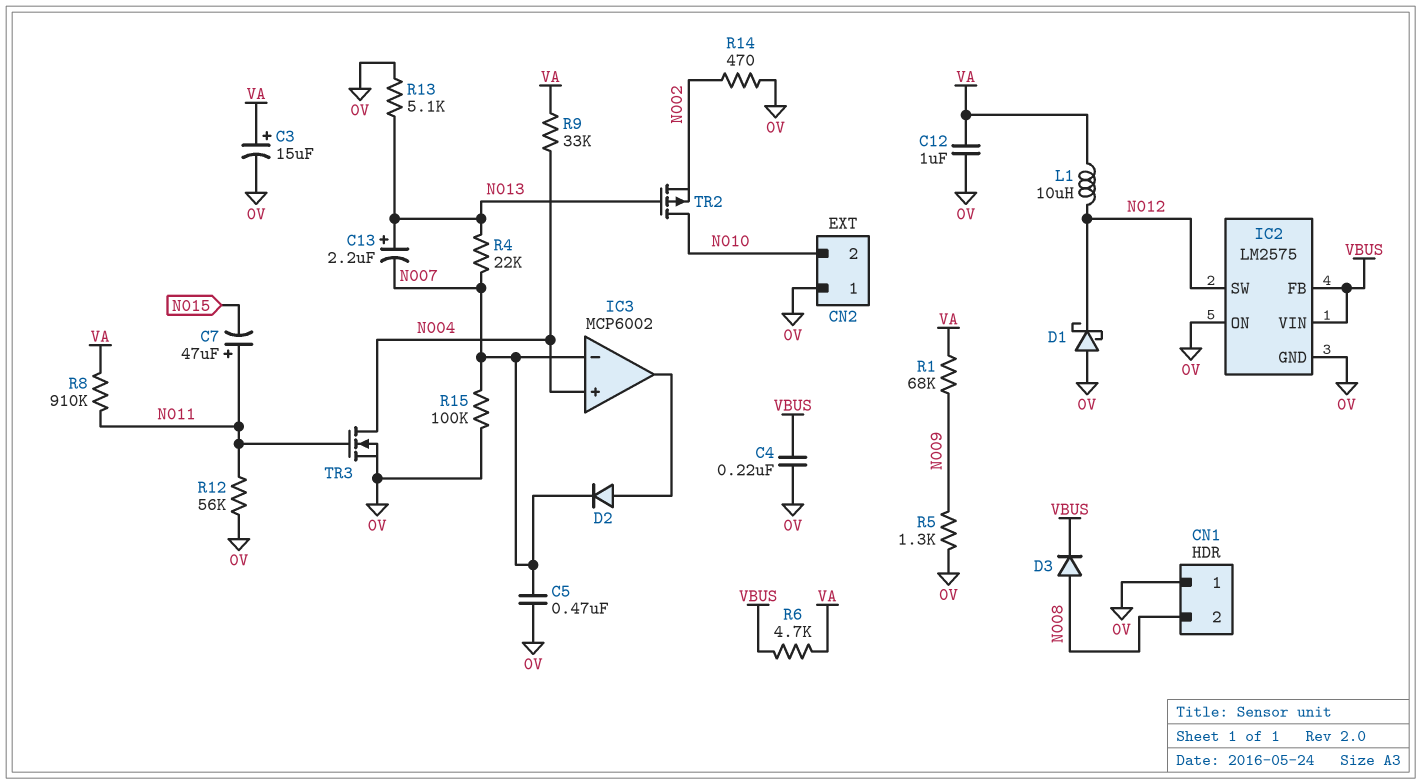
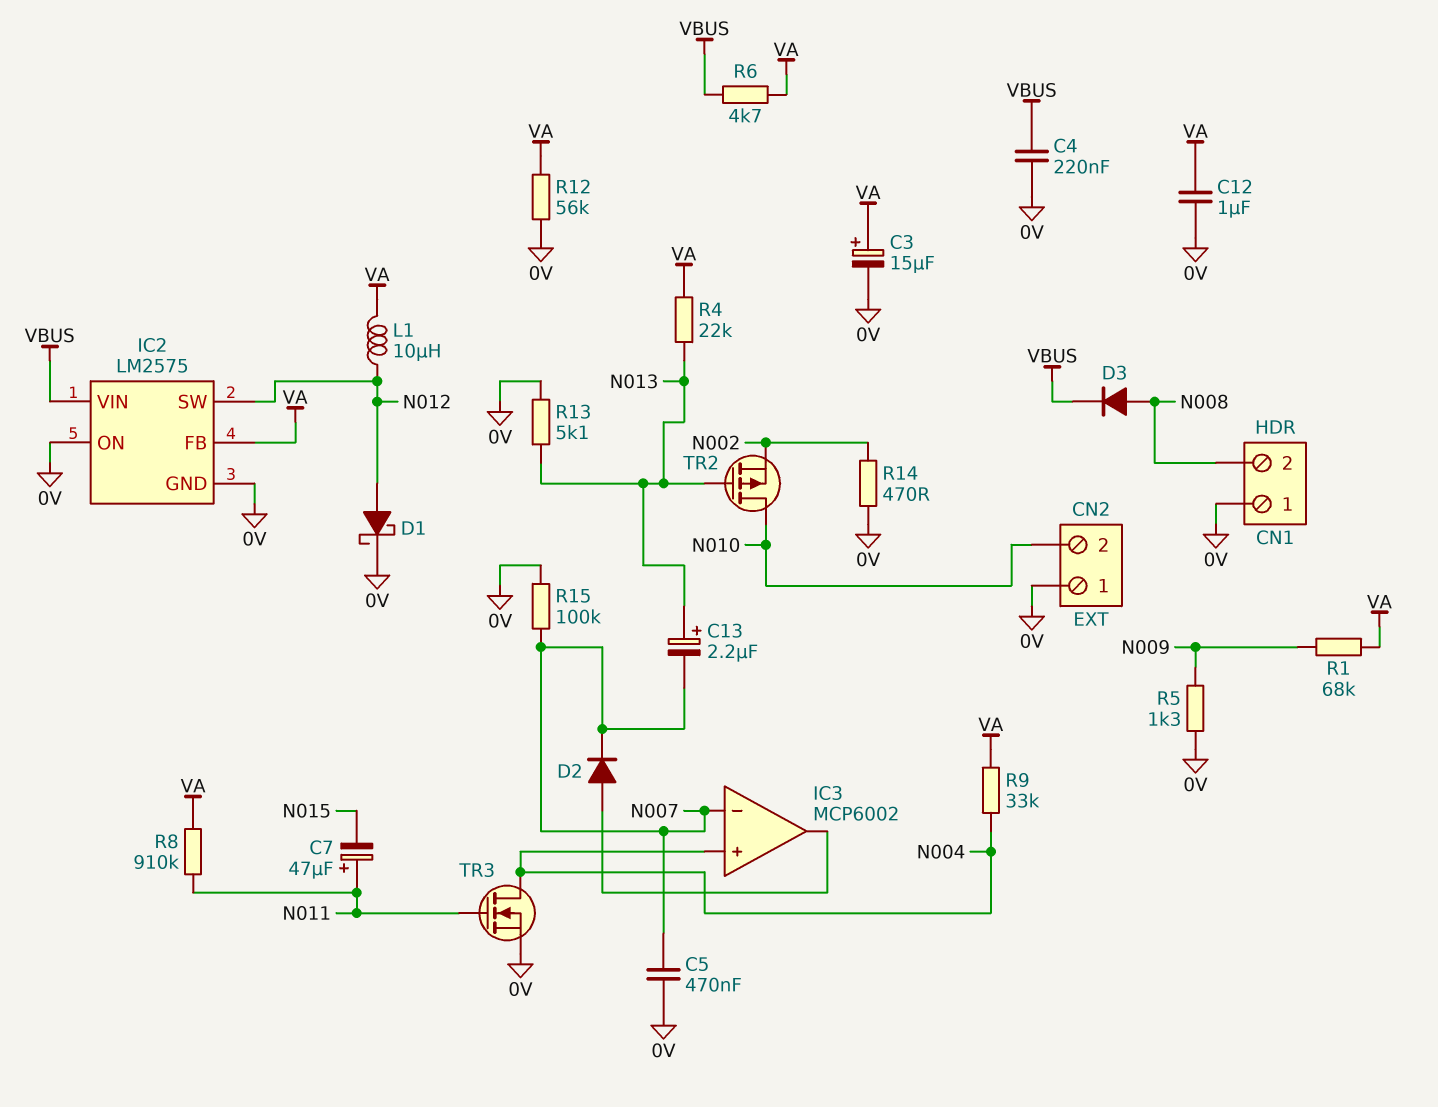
D1: schottky (A 0V, K N012) -> schottky (A N012, K 0V)
IC2 pin FB: VBUS -> VA
R4: 22k (N007, N013) -> 22k (N013, VA)
R12: 56k (0V, N011) -> 56k (0V, VA)

